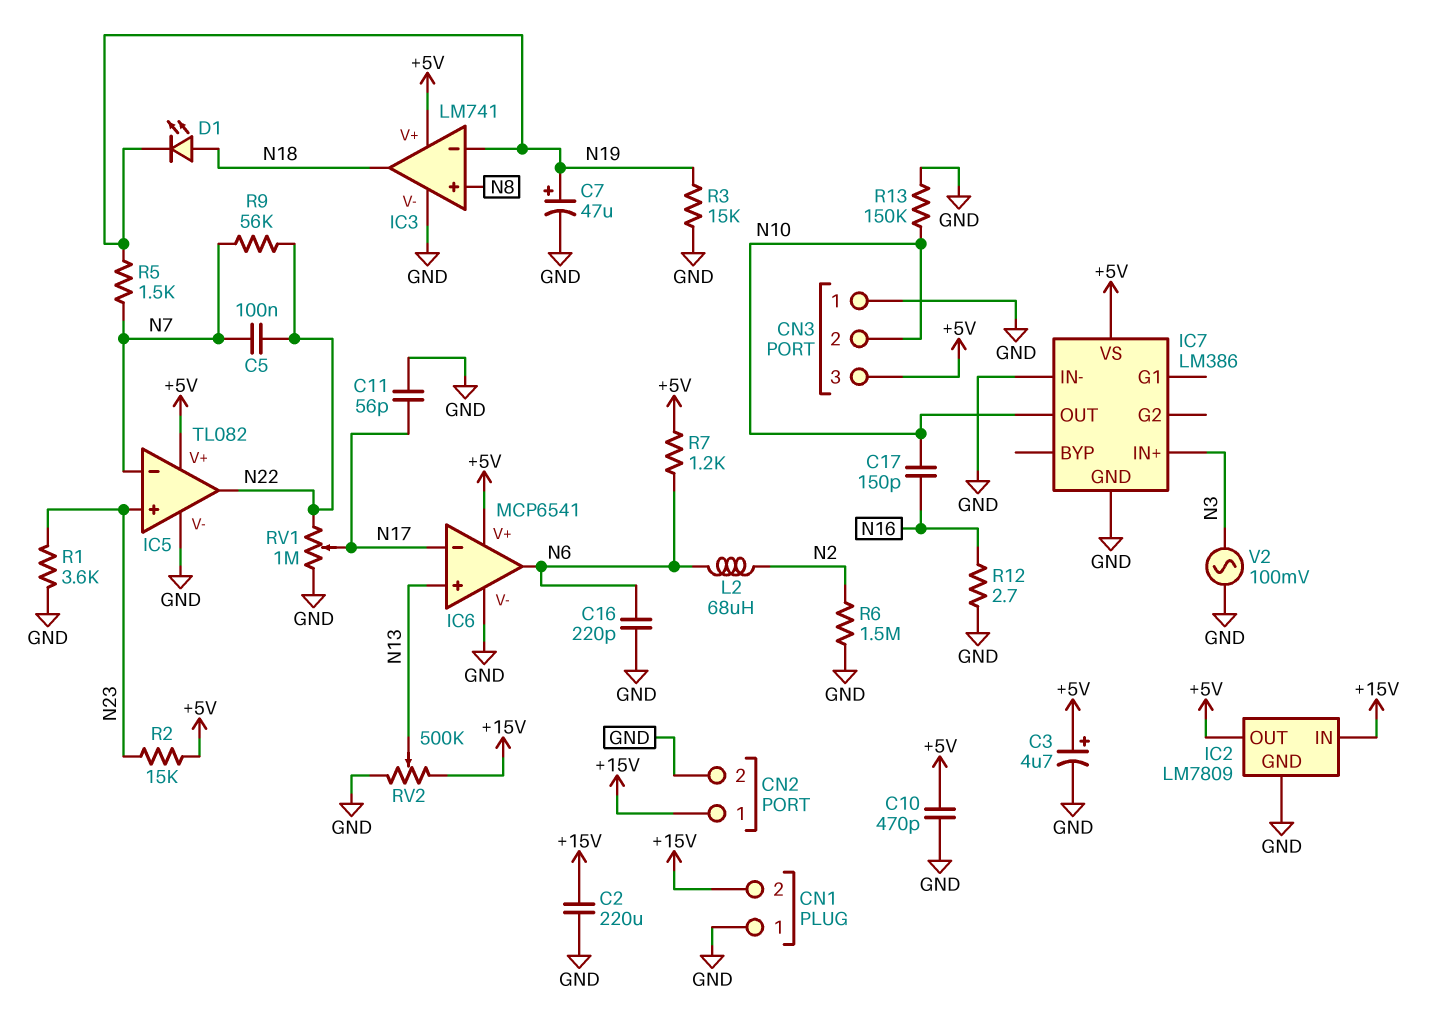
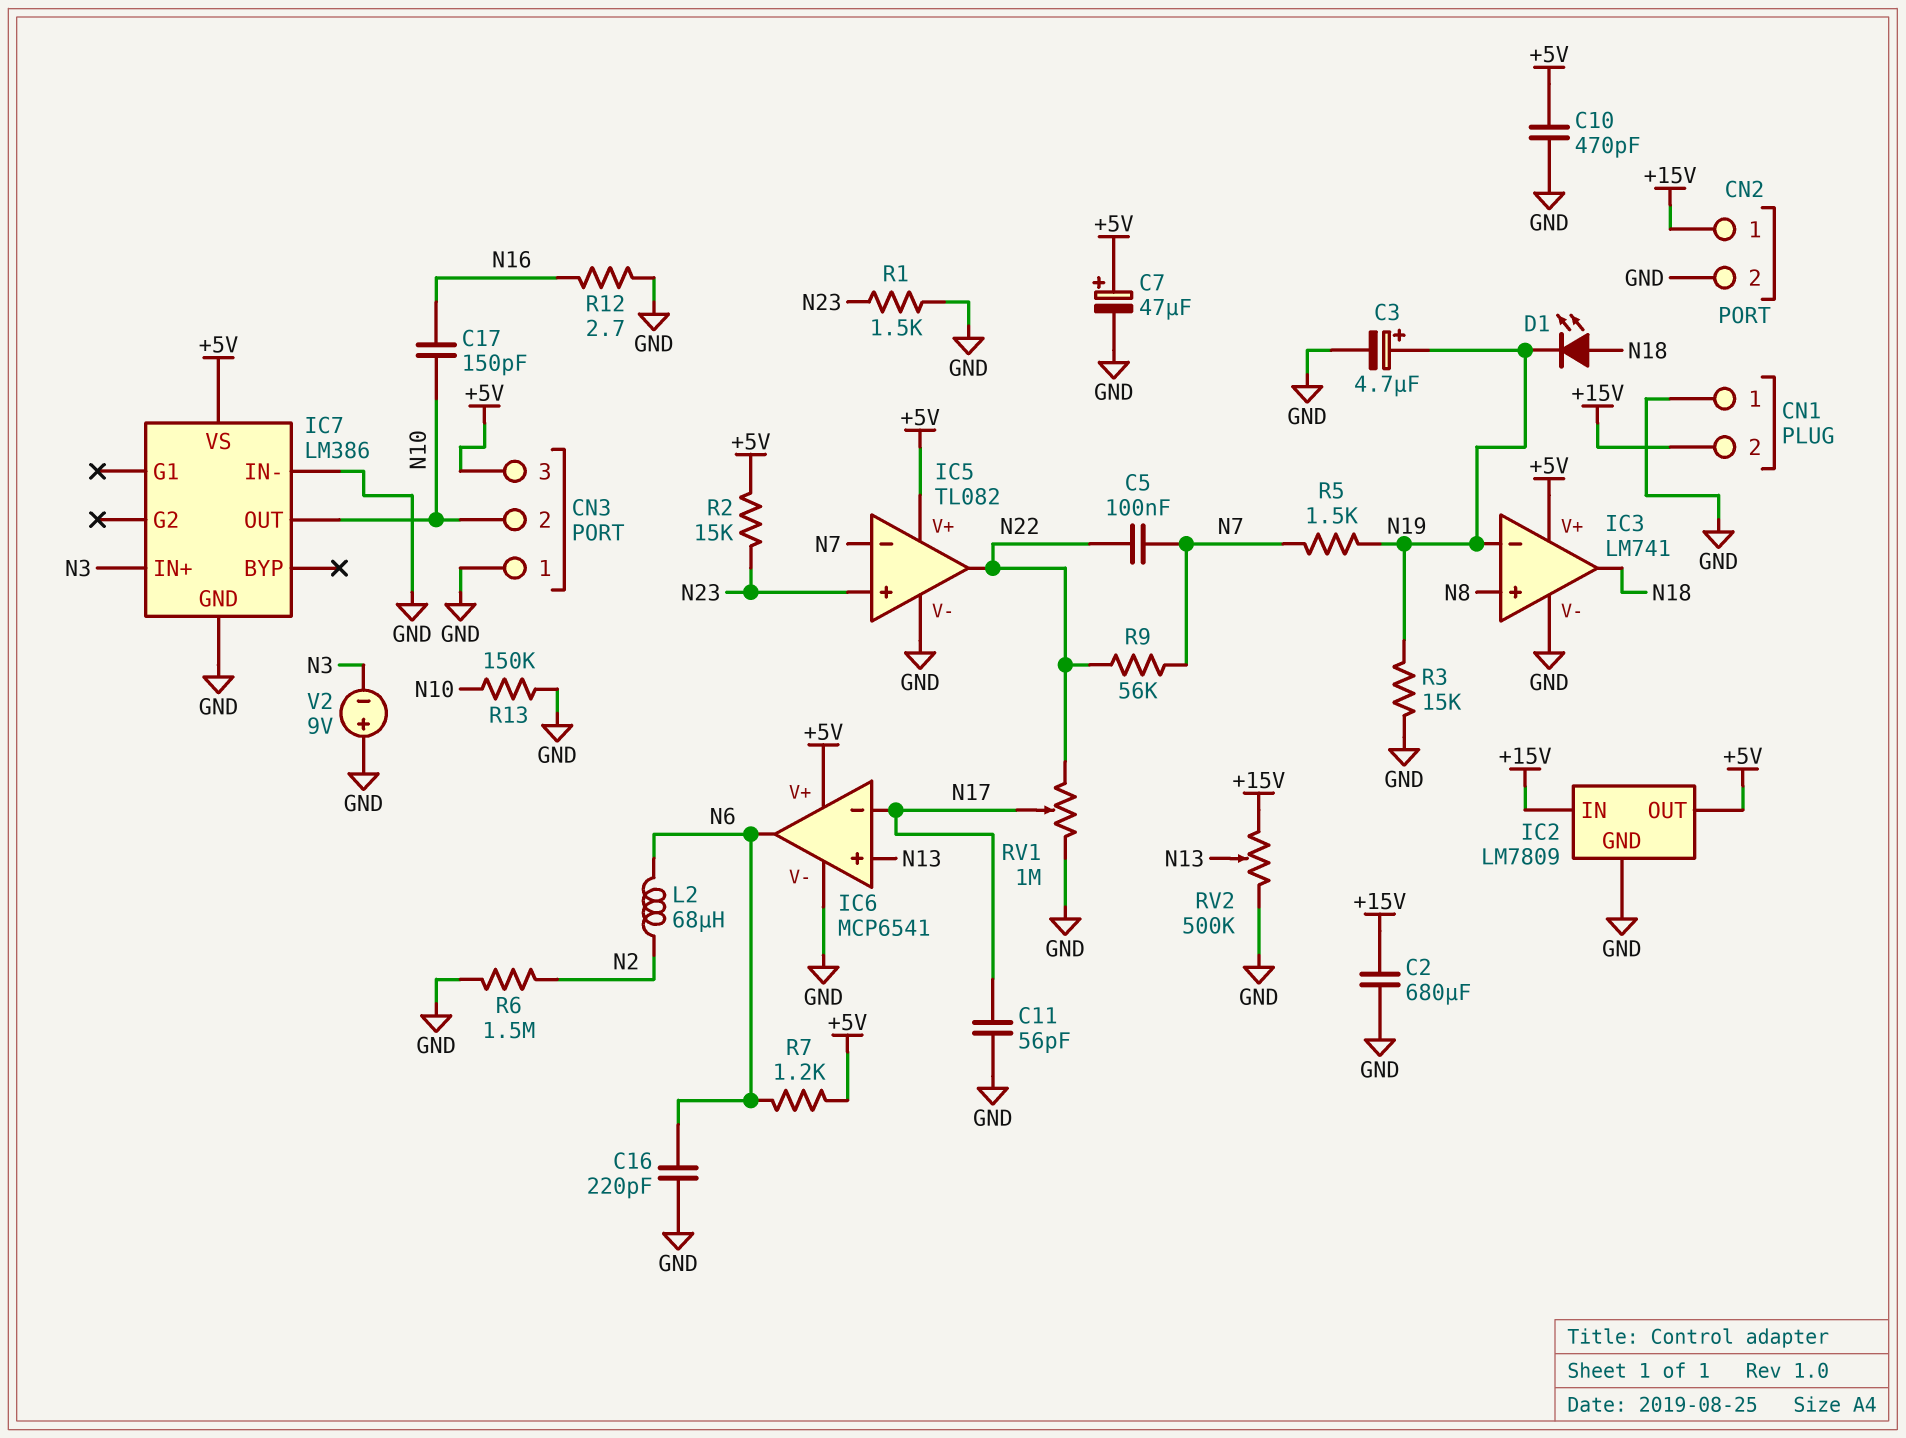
C2: 220uF (+15V, GND) -> 680uF (+15V, GND)
C3: 4.7uF (plus +5V, minus GND) -> 4.7uF (plus N19, minus GND)
C7: 47uF (plus N19, minus GND) -> 47uF (plus +5V, minus GND)
R1: 3.6k (GND, N23) -> 1.5k (GND, N23)
V2: AC 100mV (GND, N3) -> 9V (plus GND, minus N3)

